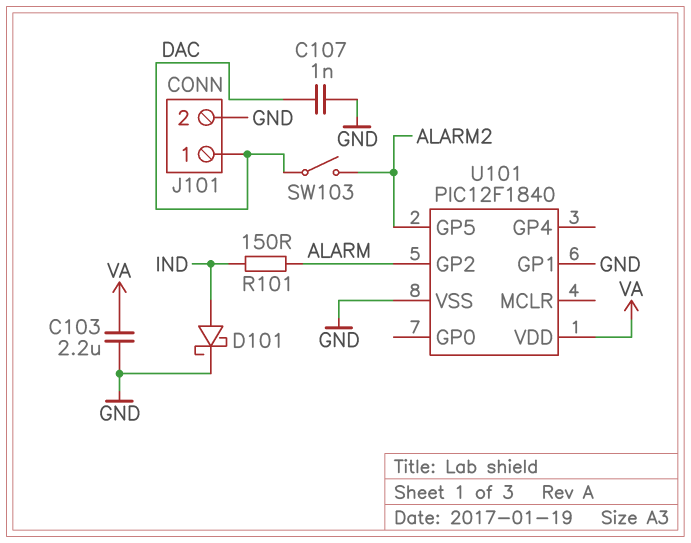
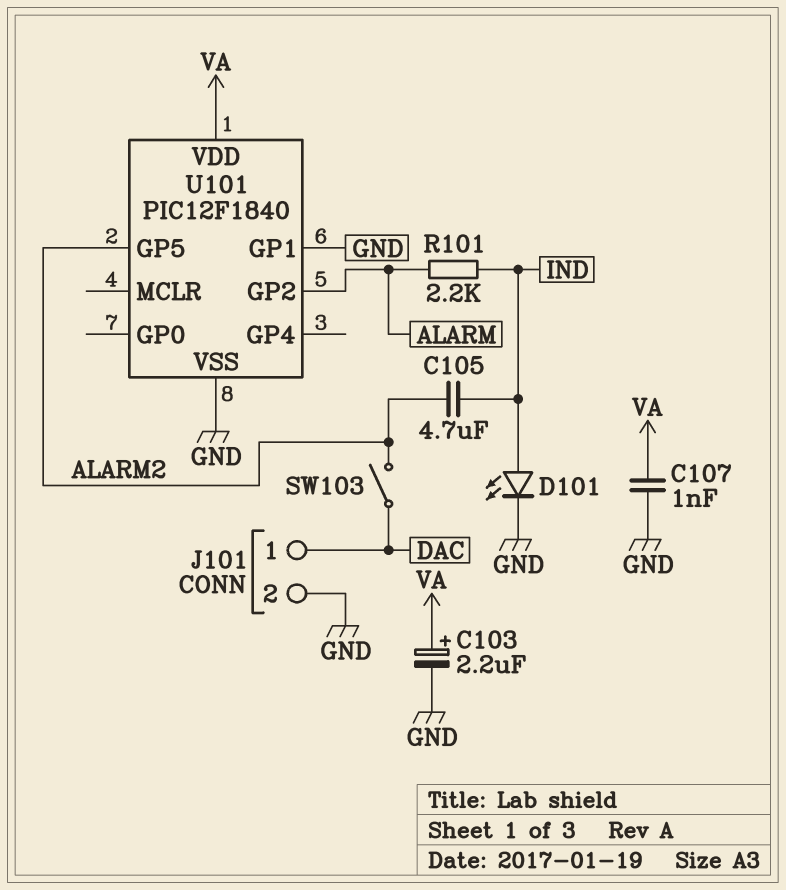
C103: 2.2uF (GND, VA) -> 2.2uF (plus VA, minus GND)
C105: none -> 4.7uF (ALARM2, IND)
C107: 1nF (DAC, GND) -> 1nF (GND, VA)
D101: schottky (A IND, K GND) -> LED (A IND, K GND)
R101: 150 (ALARM, IND) -> 2.2k (ALARM, IND)

